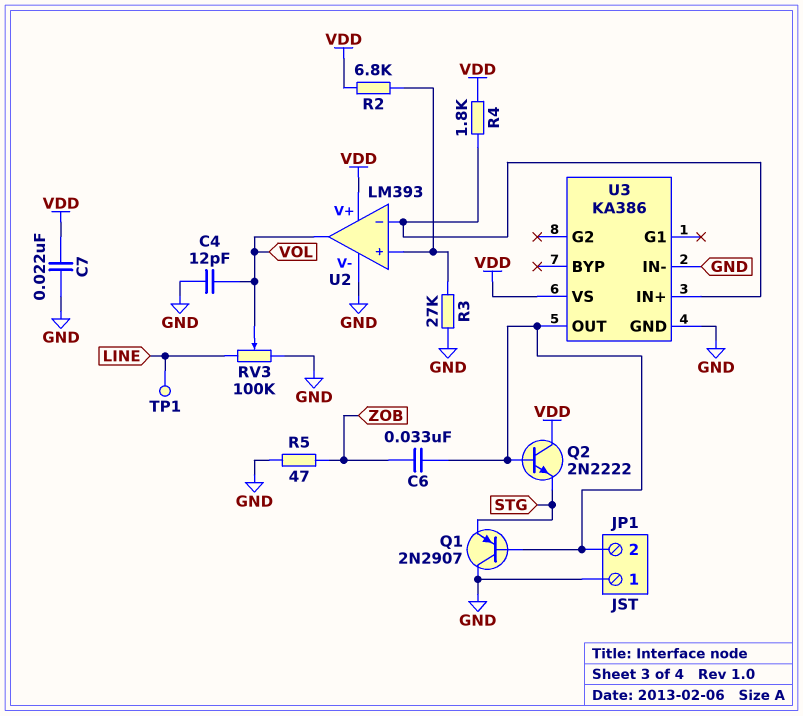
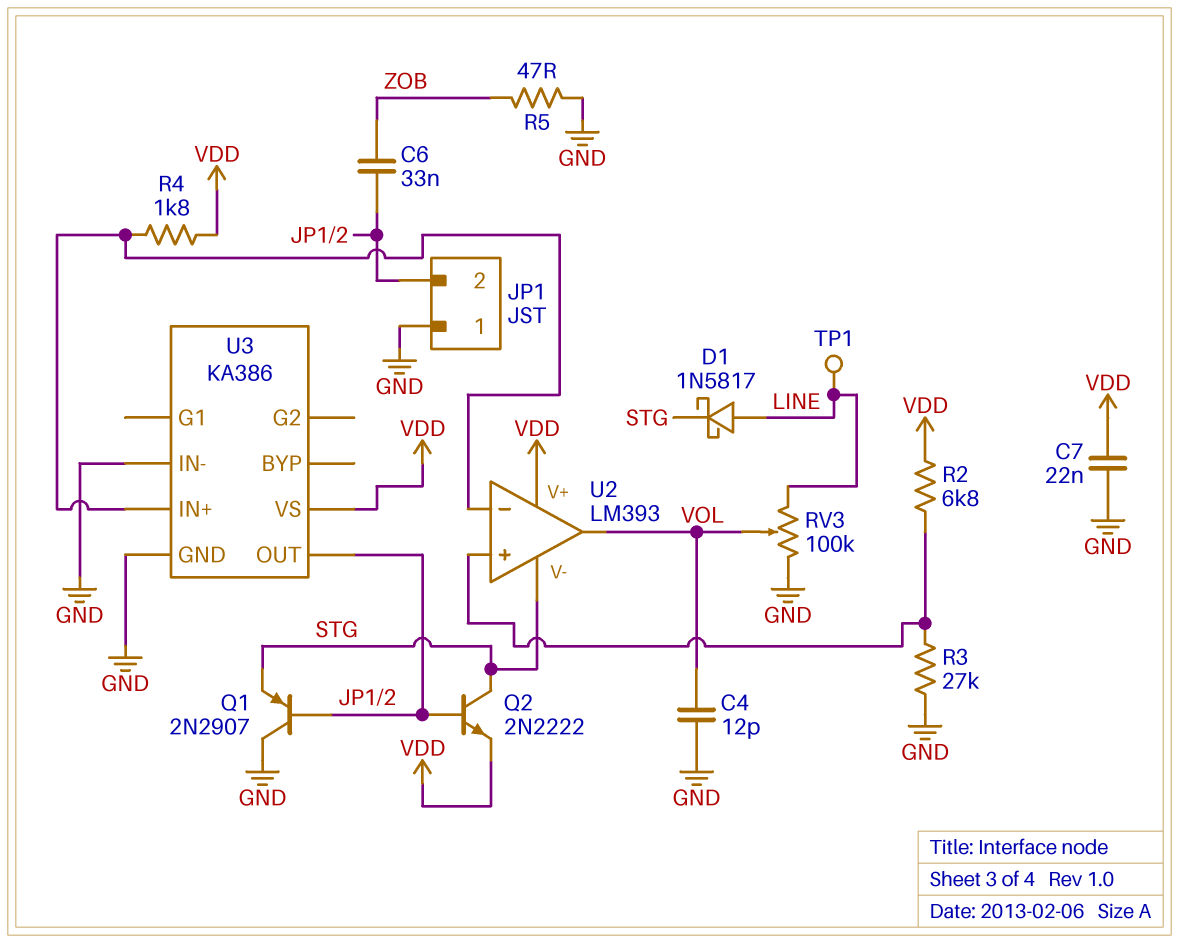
D1: none -> schottky 1N5817 (A LINE, K STG)
Q2: NPN 2N2222 (B JP1/2, C VDD, E STG) -> NPN 2N2222 (B JP1/2, C STG, E VDD)
U2 pin V-: GND -> STG

